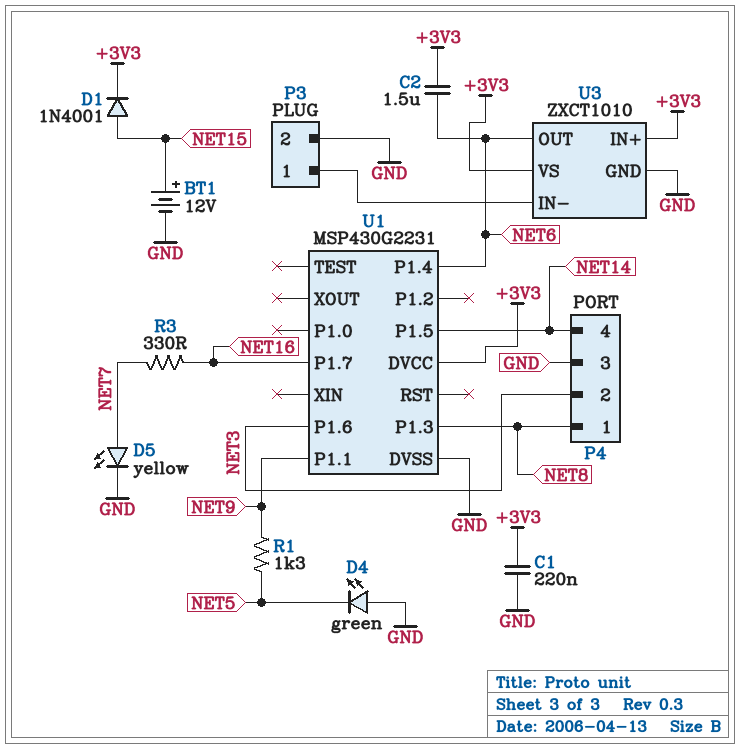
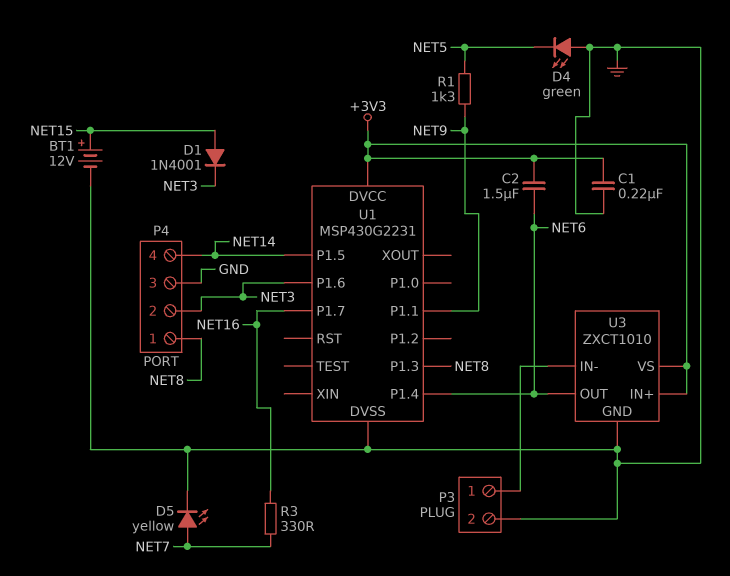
D1: diode 1N4001 (A NET15, K +3V3) -> diode 1N4001 (A NET15, K NET3)

